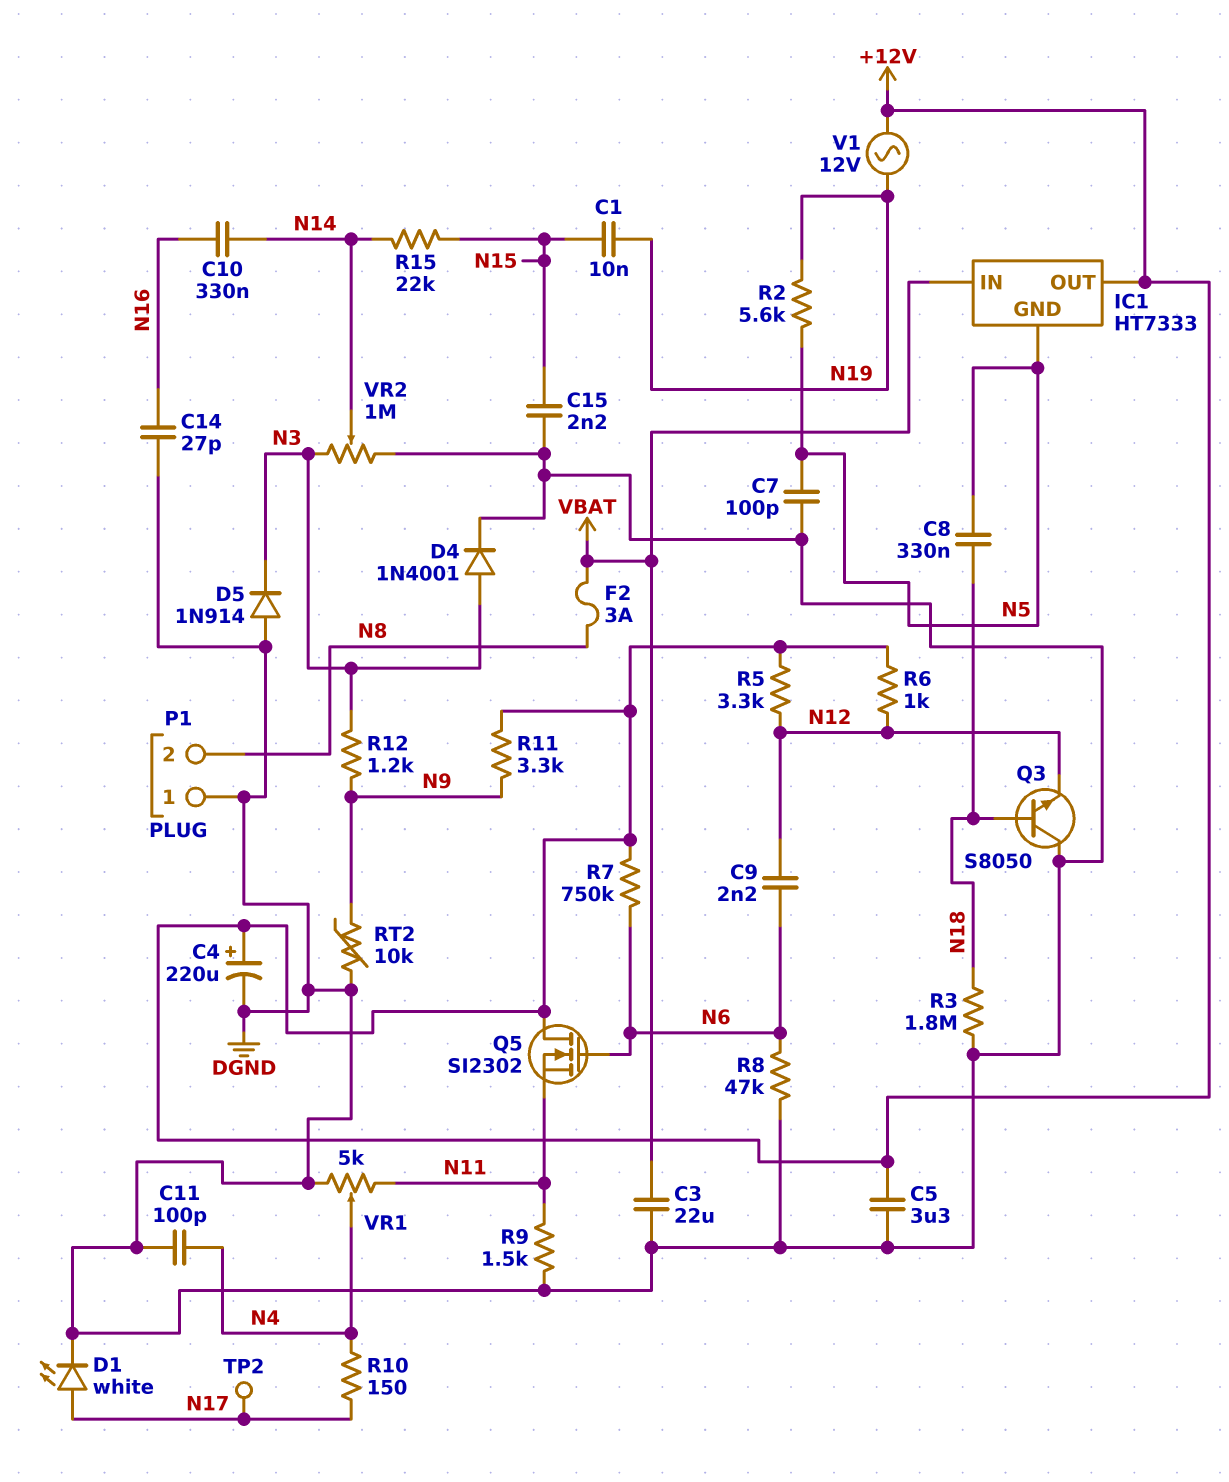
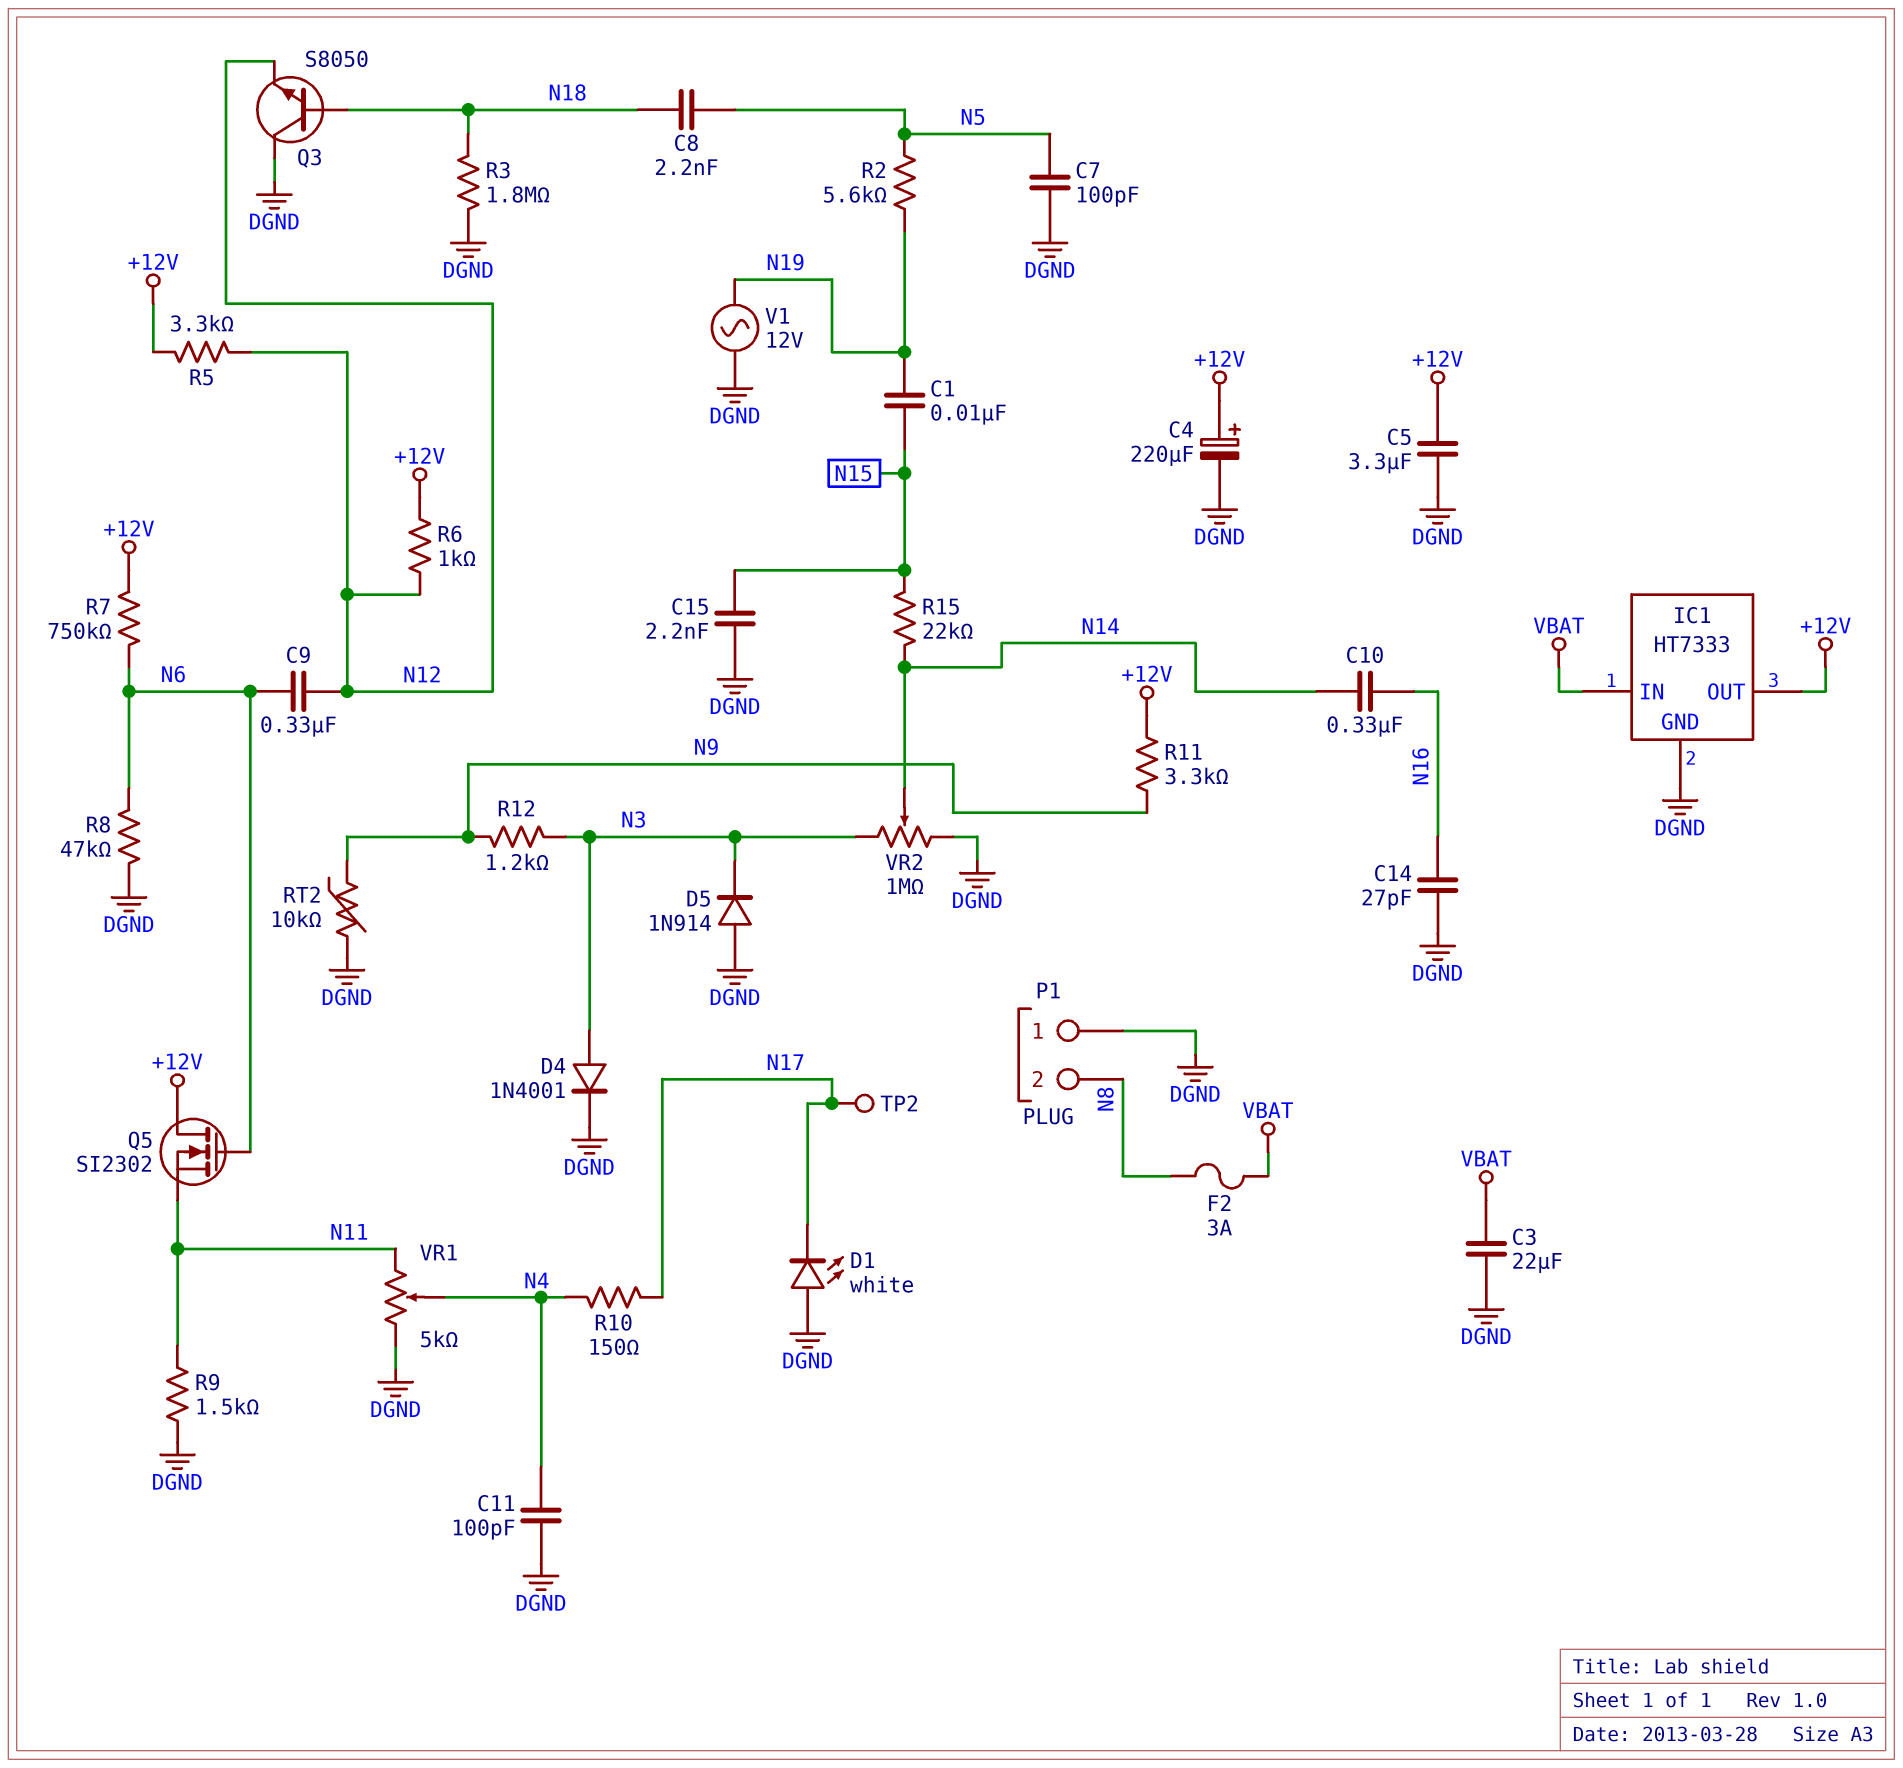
C8: 330nF (N5, N18) -> 2.2nF (N5, N18)
C9: 2.2nF (N6, N12) -> 330nF (N6, N12)
D1: LED white (A N17, K DGND) -> LED white (A DGND, K N17)
IC1 pin GND: N5 -> DGND
V1: AC 12V (+12V, N19) -> AC 12V (DGND, N19)

